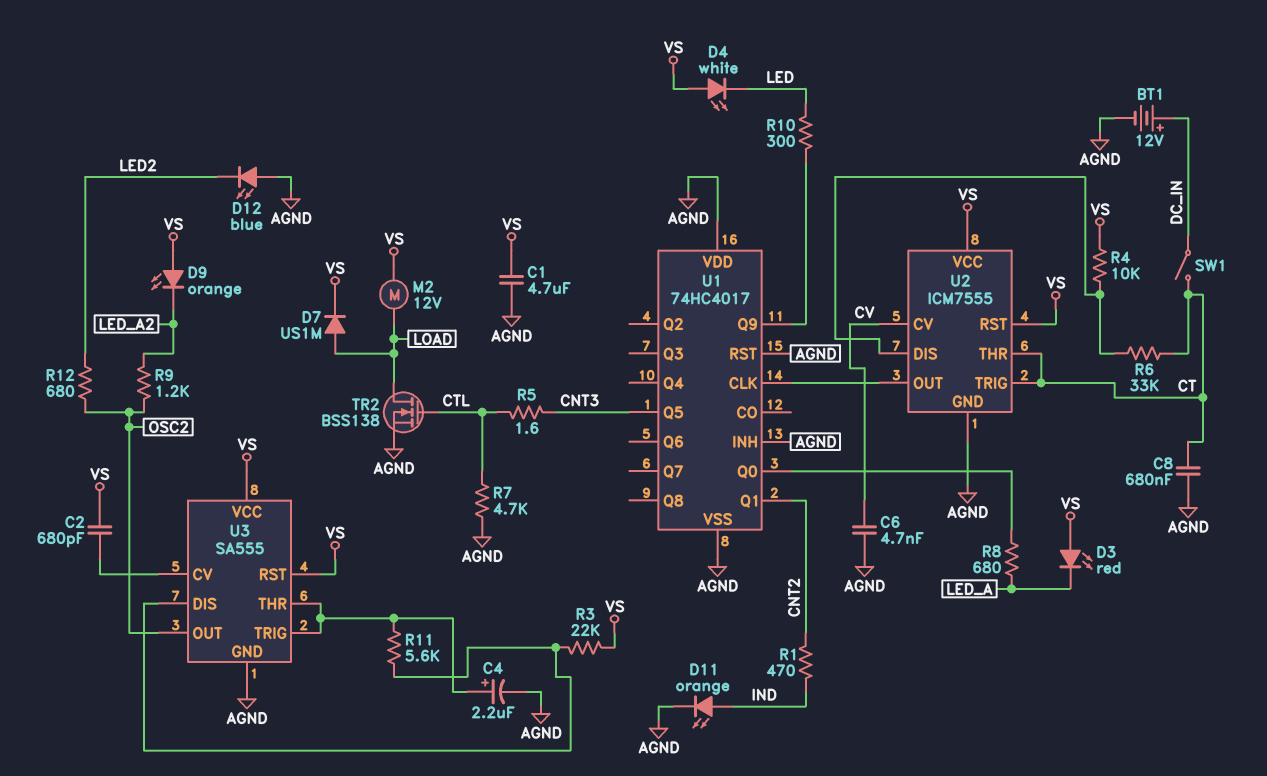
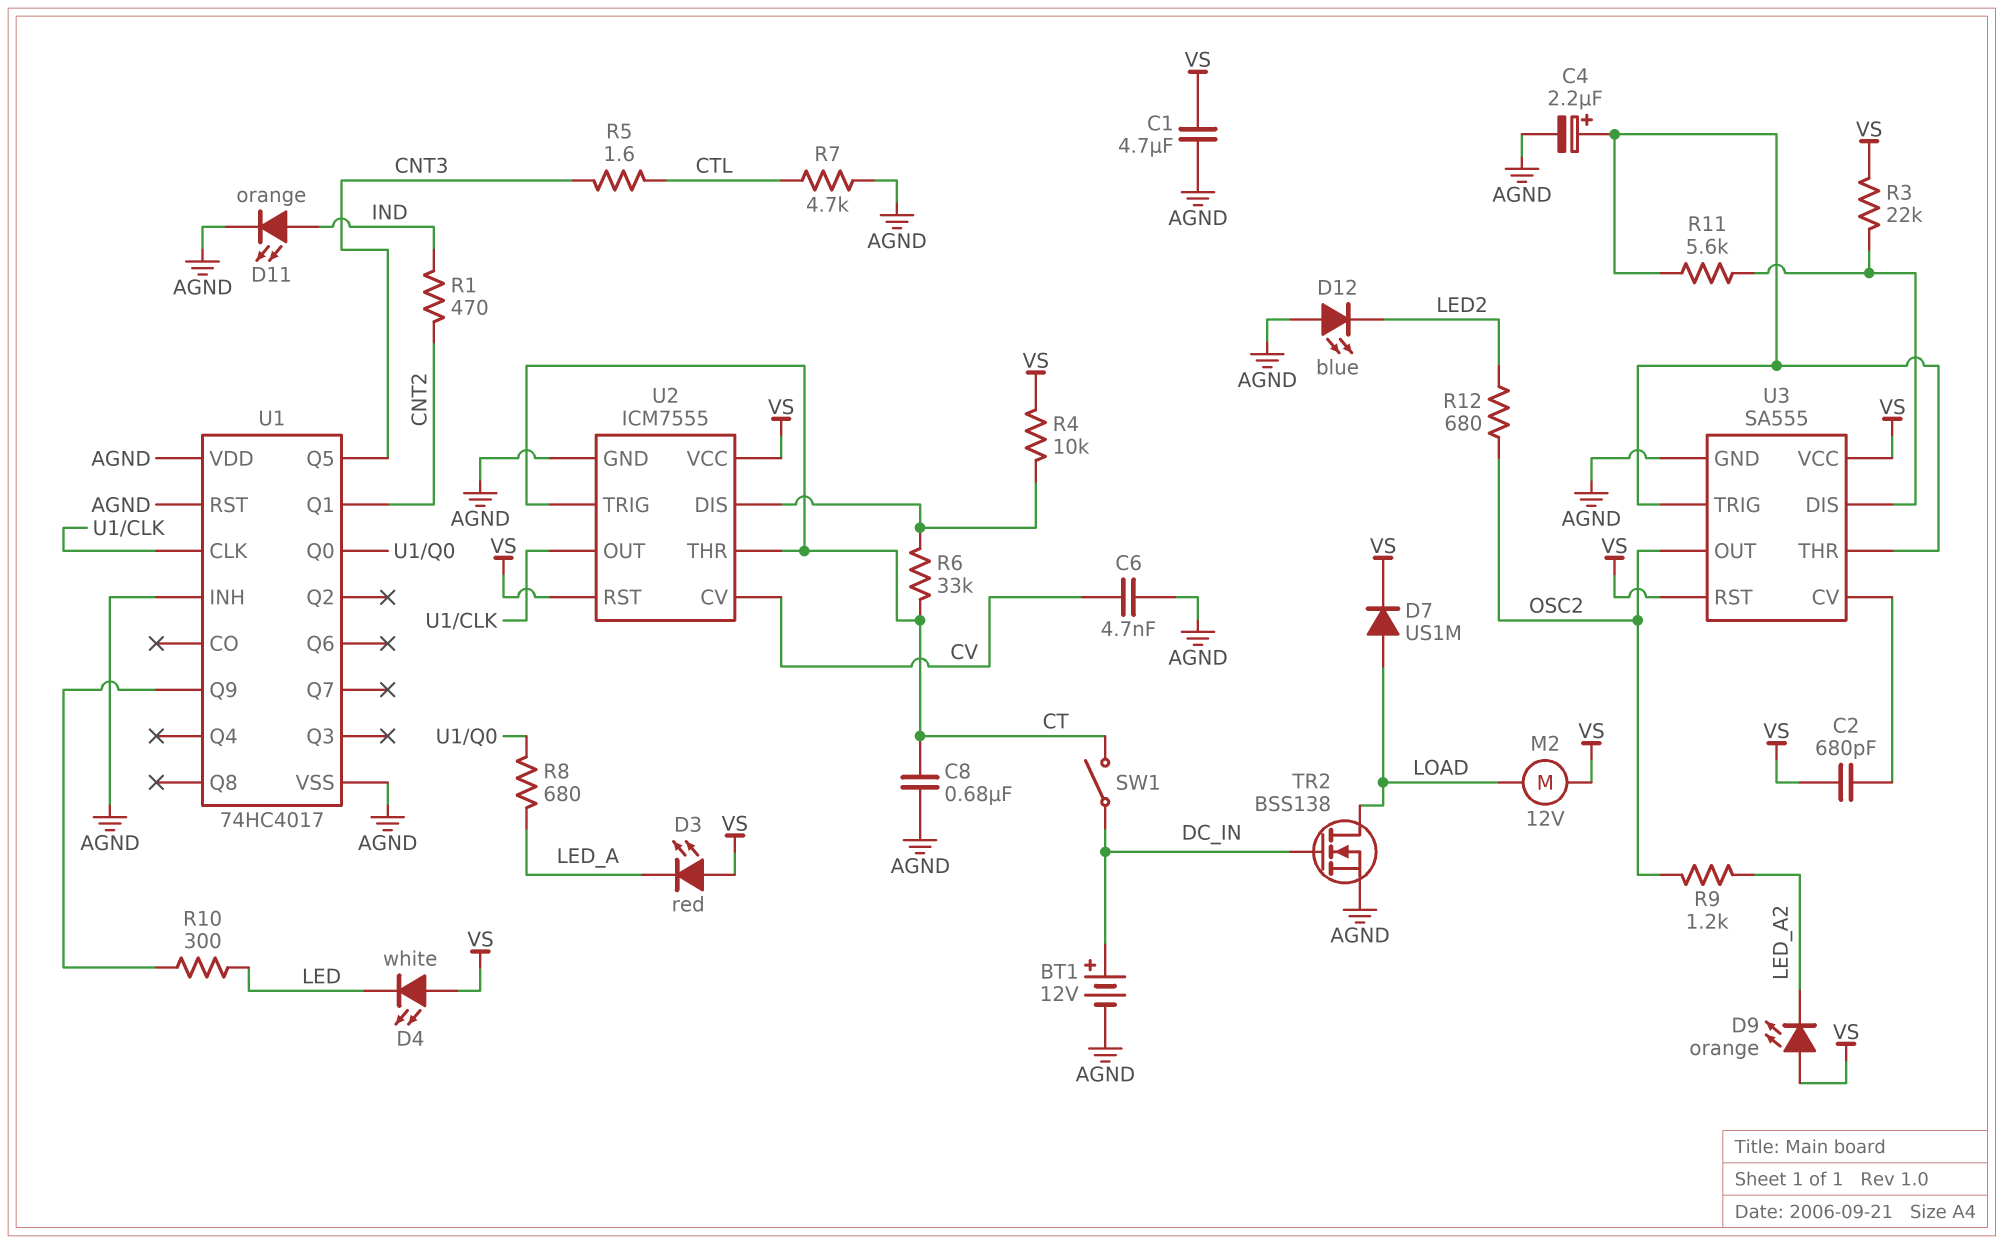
TR2: NMOS BSS138 (G CTL, D LOAD, S AGND) -> NMOS BSS138 (G DC_IN, D LOAD, S AGND)

